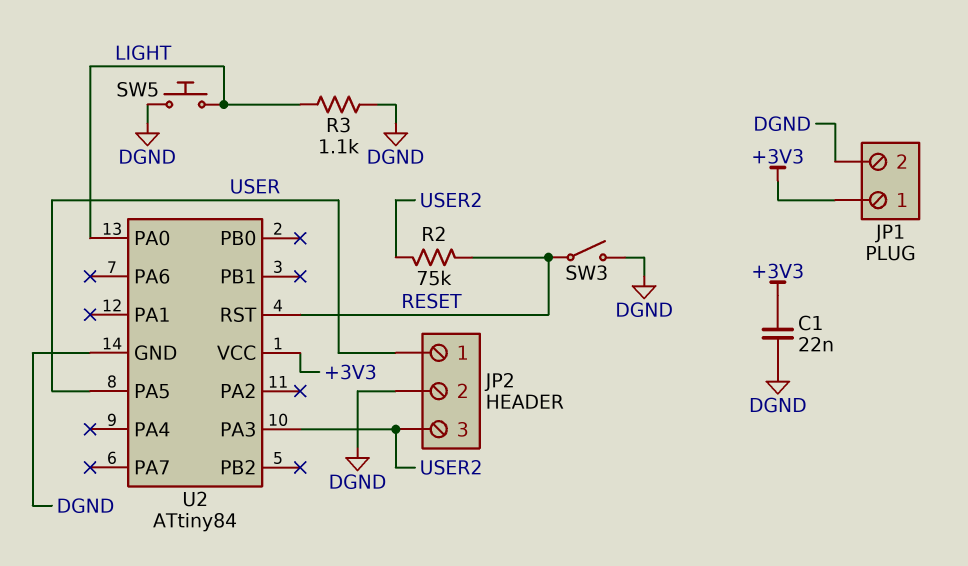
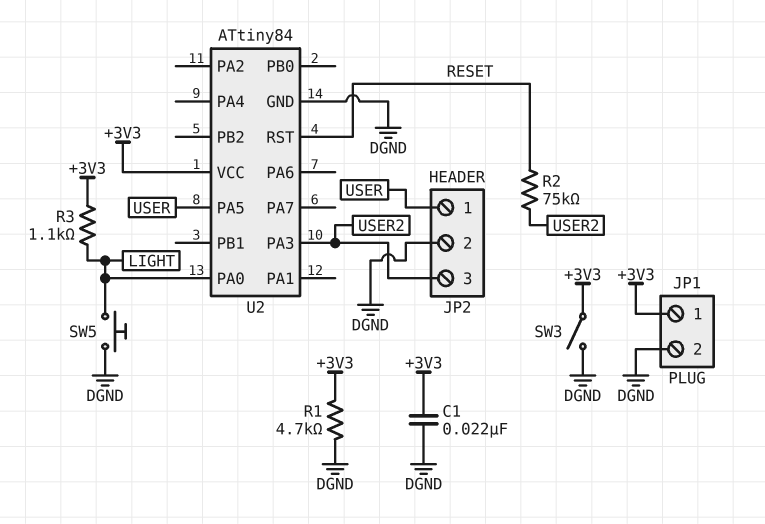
R1: none -> 4.7k (+3V3, DGND)
R3: 1.1k (DGND, LIGHT) -> 1.1k (+3V3, LIGHT)
SW3: switch (DGND, RESET) -> switch (+3V3, DGND)

